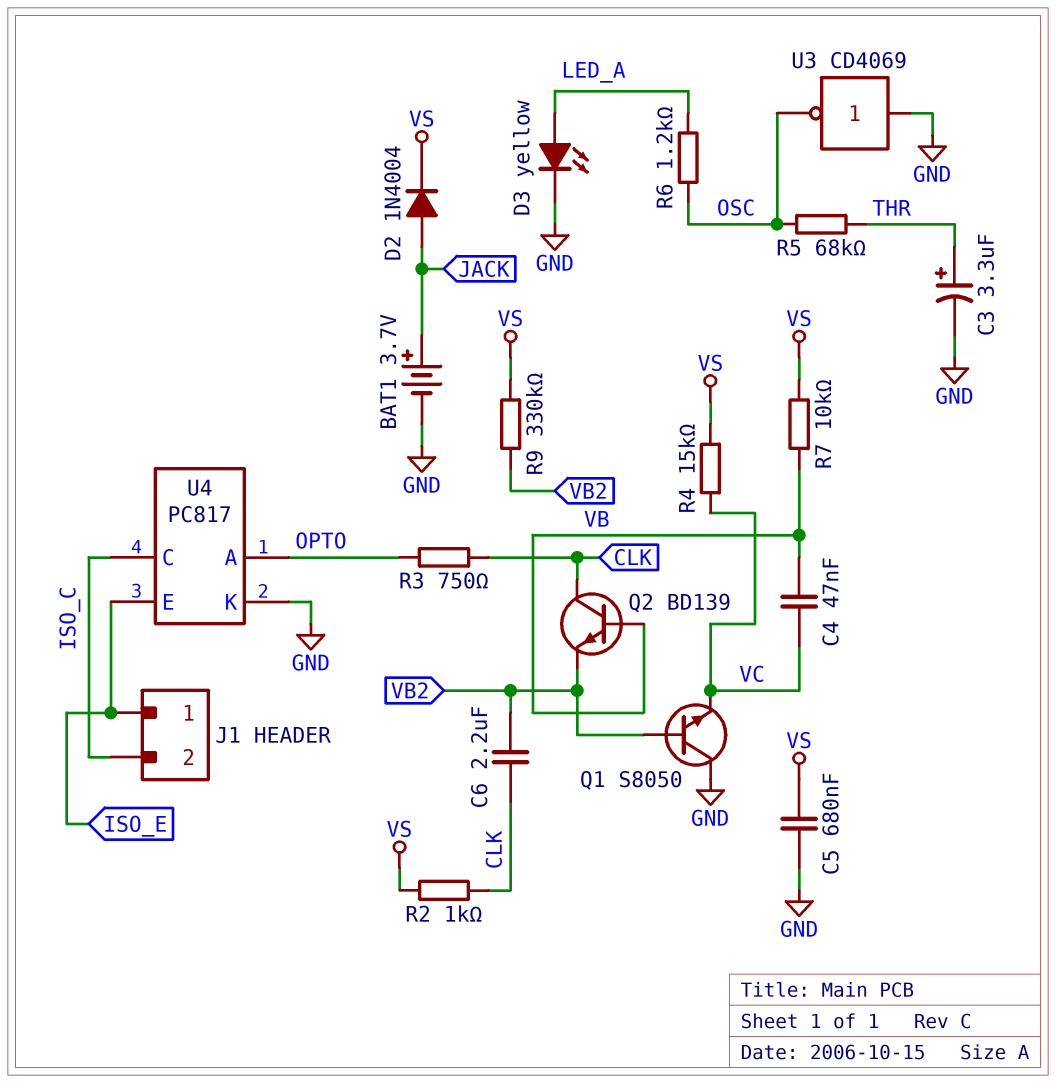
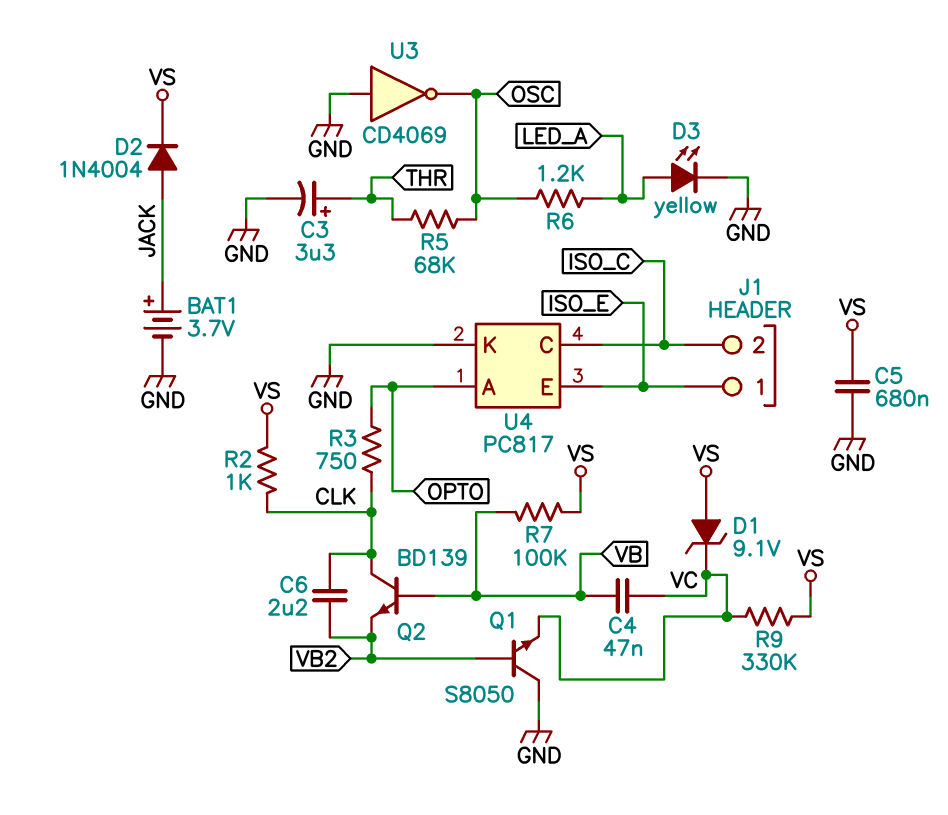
D1: none -> zener 9.1V (A VS, K VC)
R4: 15k (VC, VS) -> none
R7: 10k (VB, VS) -> 100k (VB, VS)
R9: 330k (VB2, VS) -> 330k (VC, VS)

